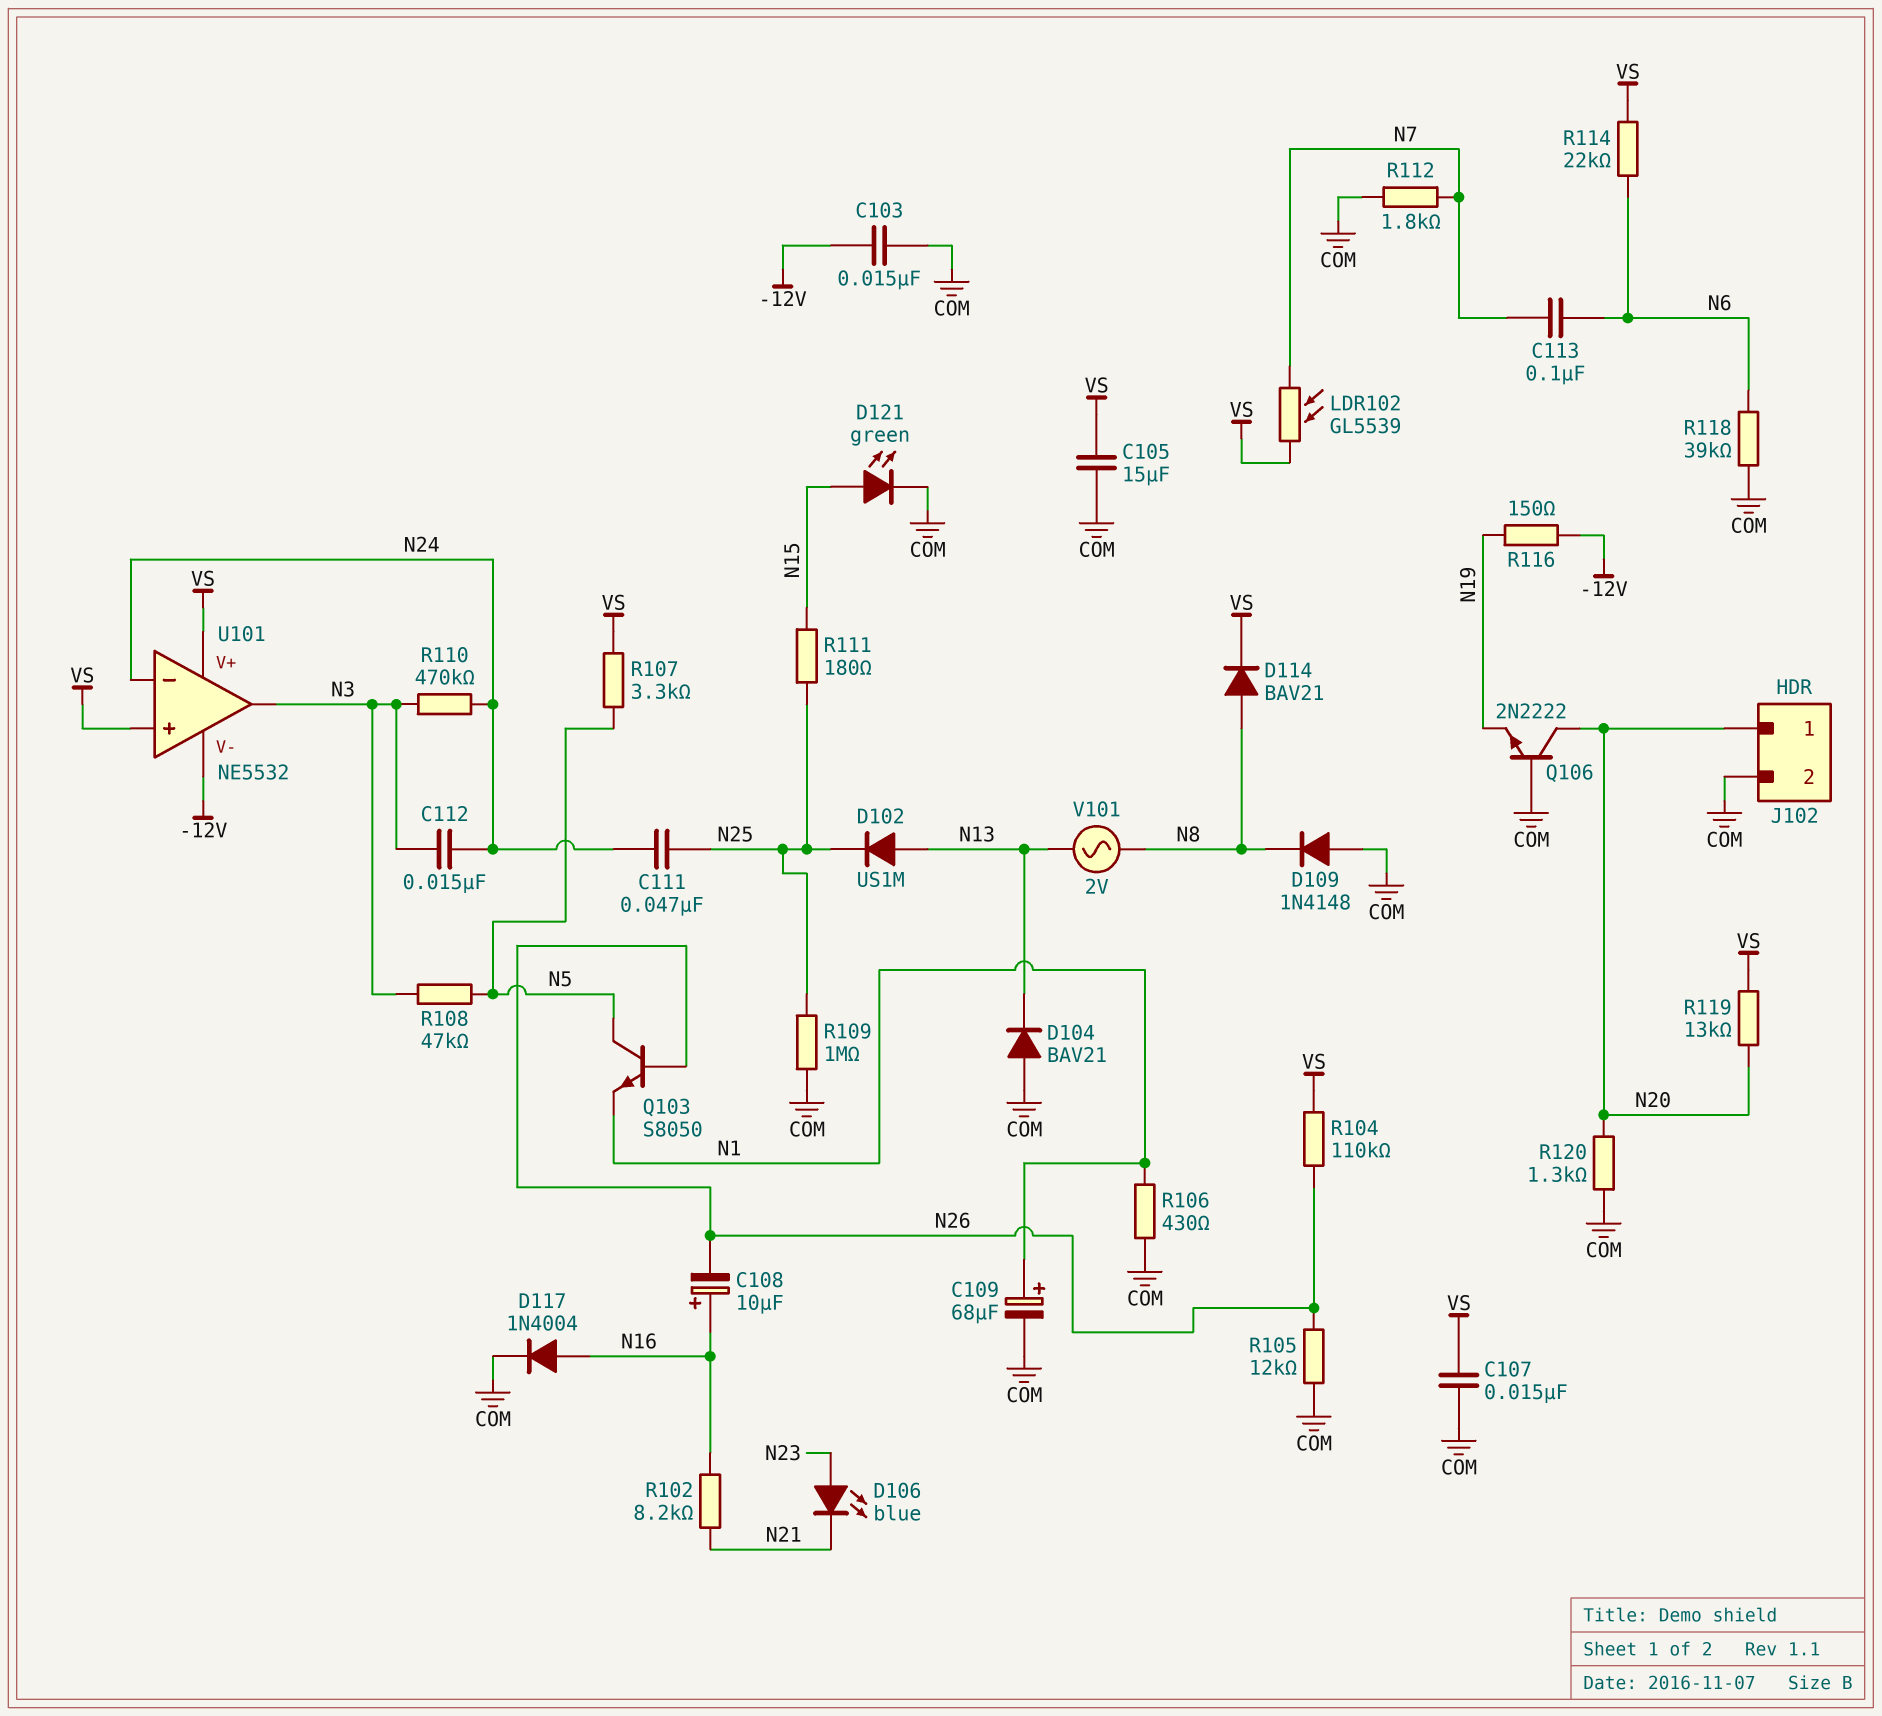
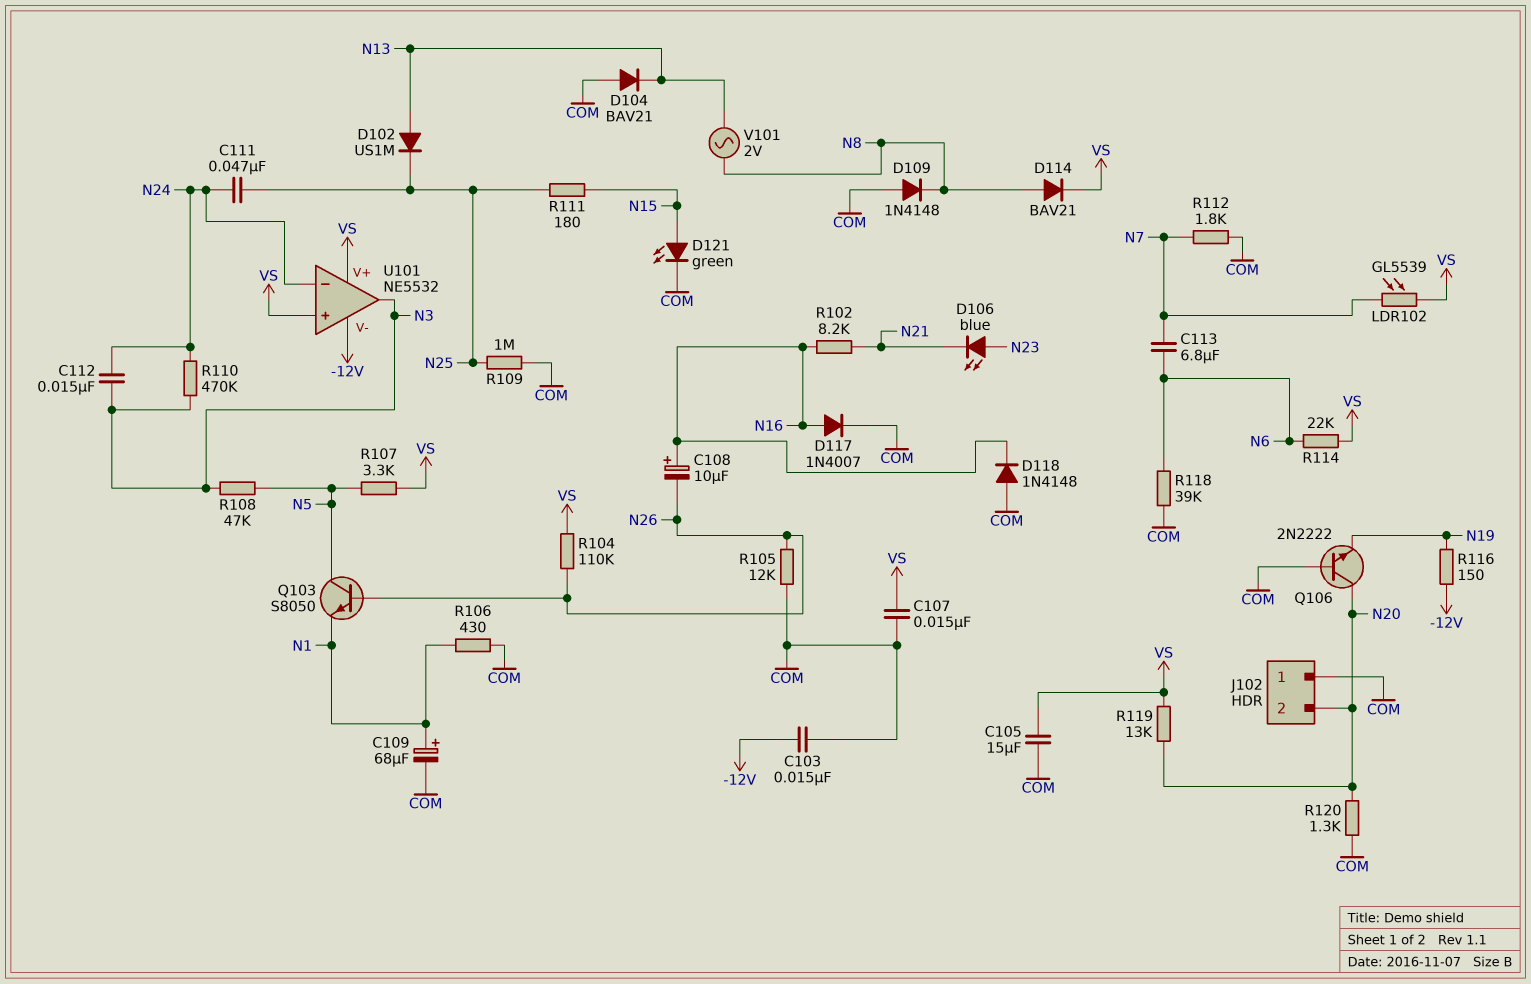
C113: 100nF (N6, N7) -> 6.8uF (N6, N7)
D117: diode 1N4004 (A N16, K COM) -> diode 1N4007 (A N16, K COM)
D118: none -> diode 1N4148 (A COM, K N16)
J102 pin 1: N20 -> COM
J102 pin 2: COM -> N20

